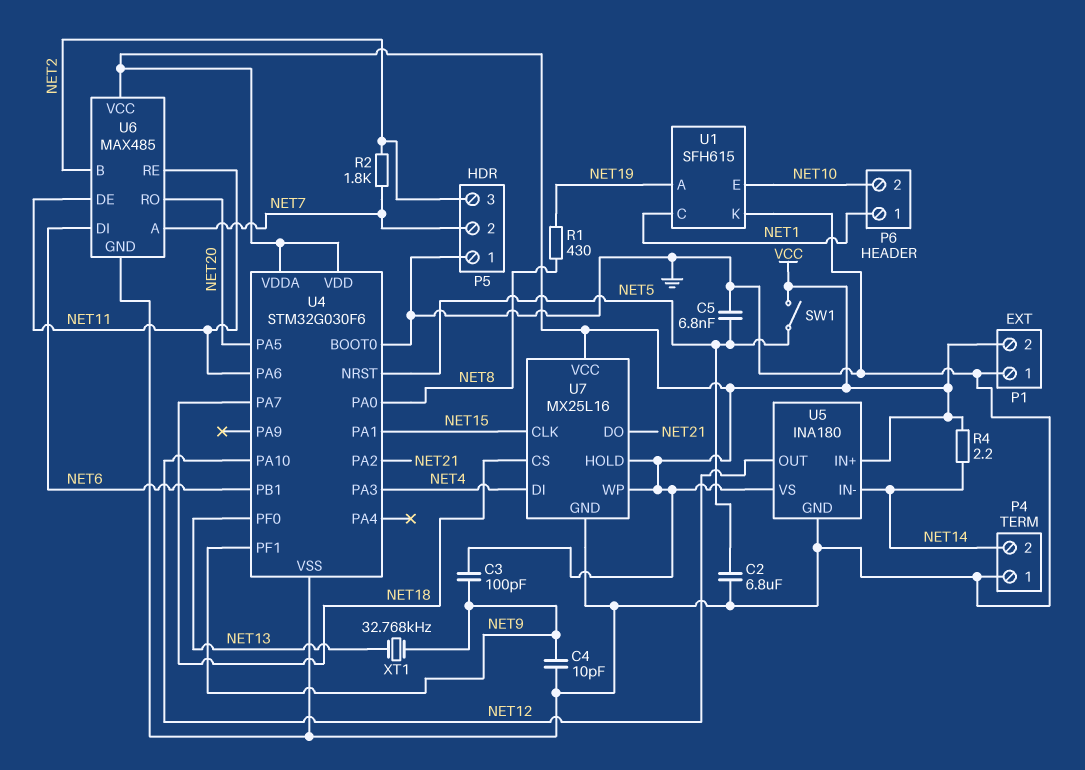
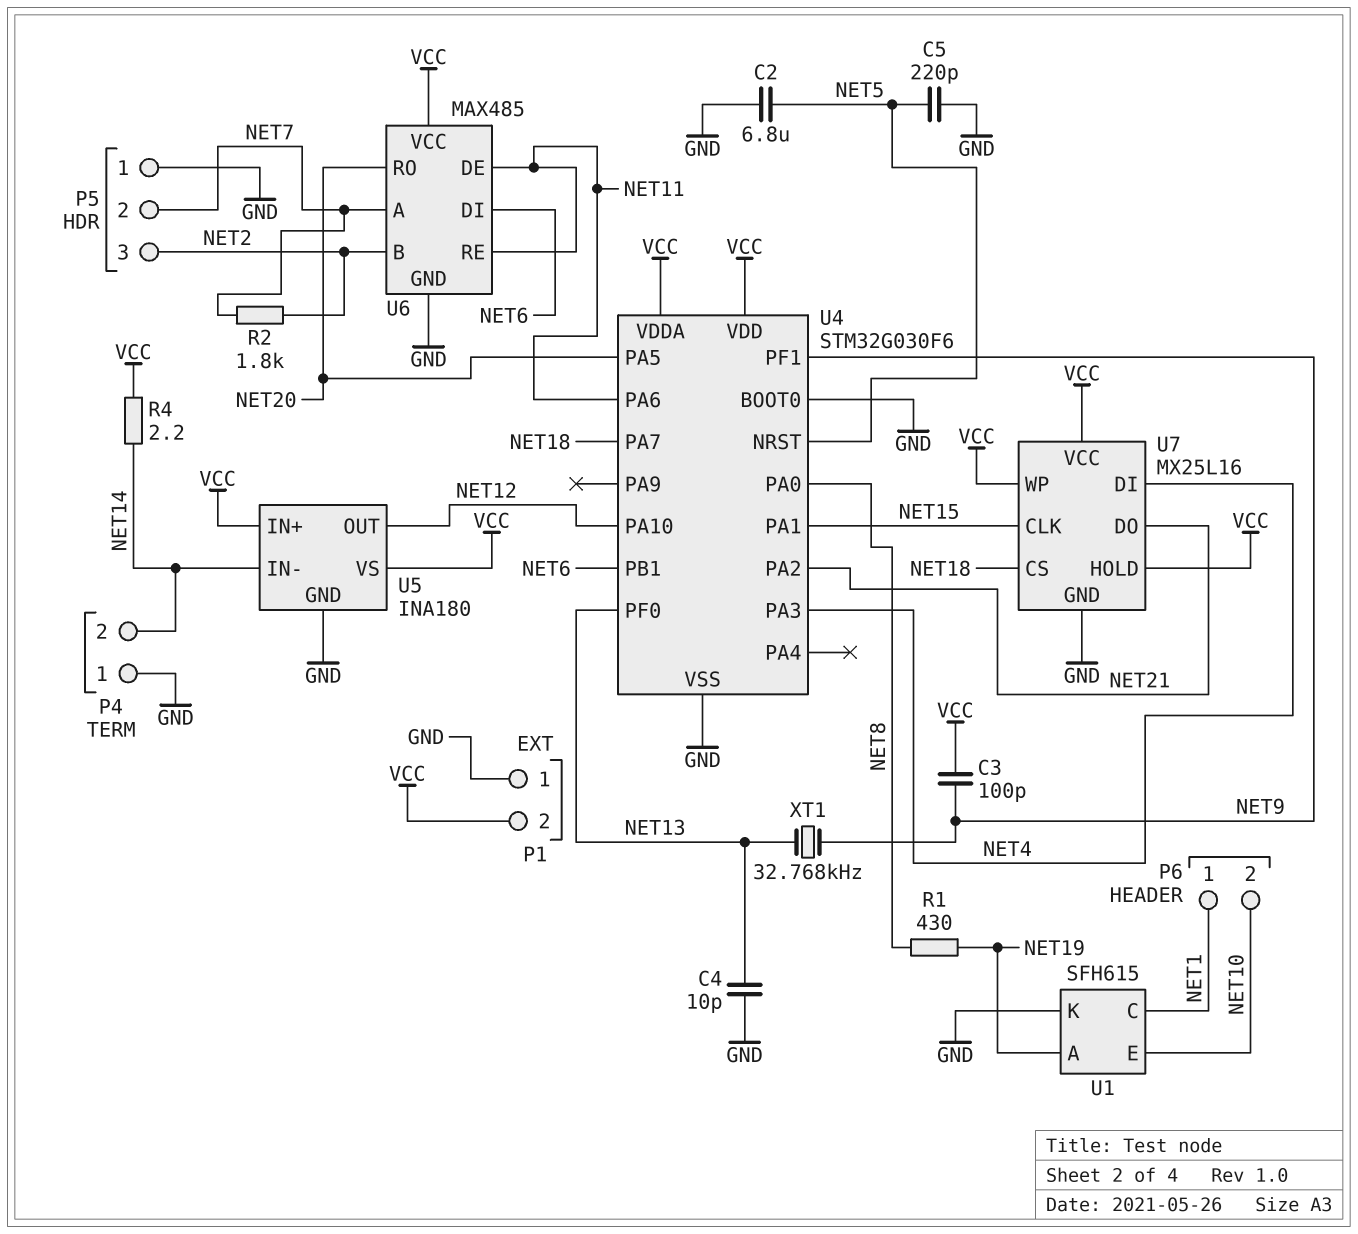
C4: 10pF (GND, NET9) -> 10pF (GND, NET13)
C5: 6.8nF (GND, NET5) -> 220pF (GND, NET5)
SW1: switch (NET5, VCC) -> none

